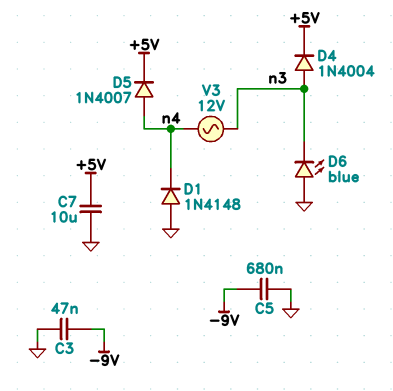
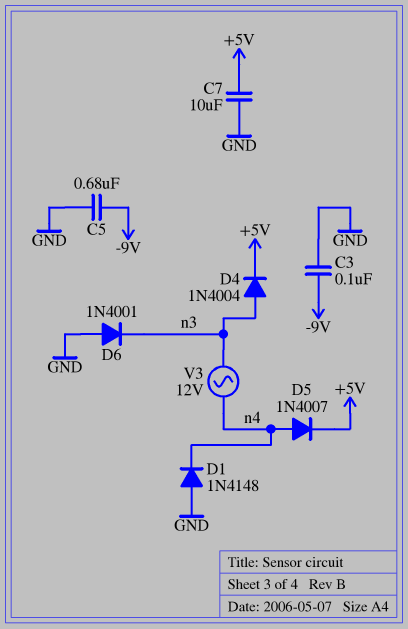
C3: 47nF (-9V, GND) -> 100nF (-9V, GND)
D6: LED blue (A GND, K n3) -> diode 1N4001 (A GND, K n3)

